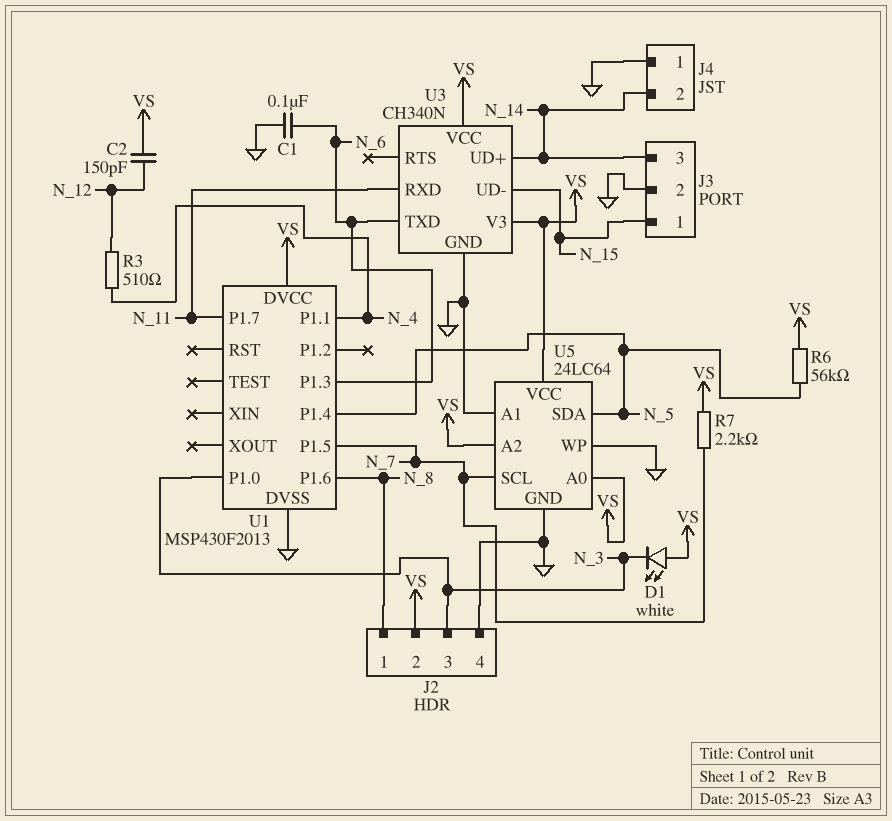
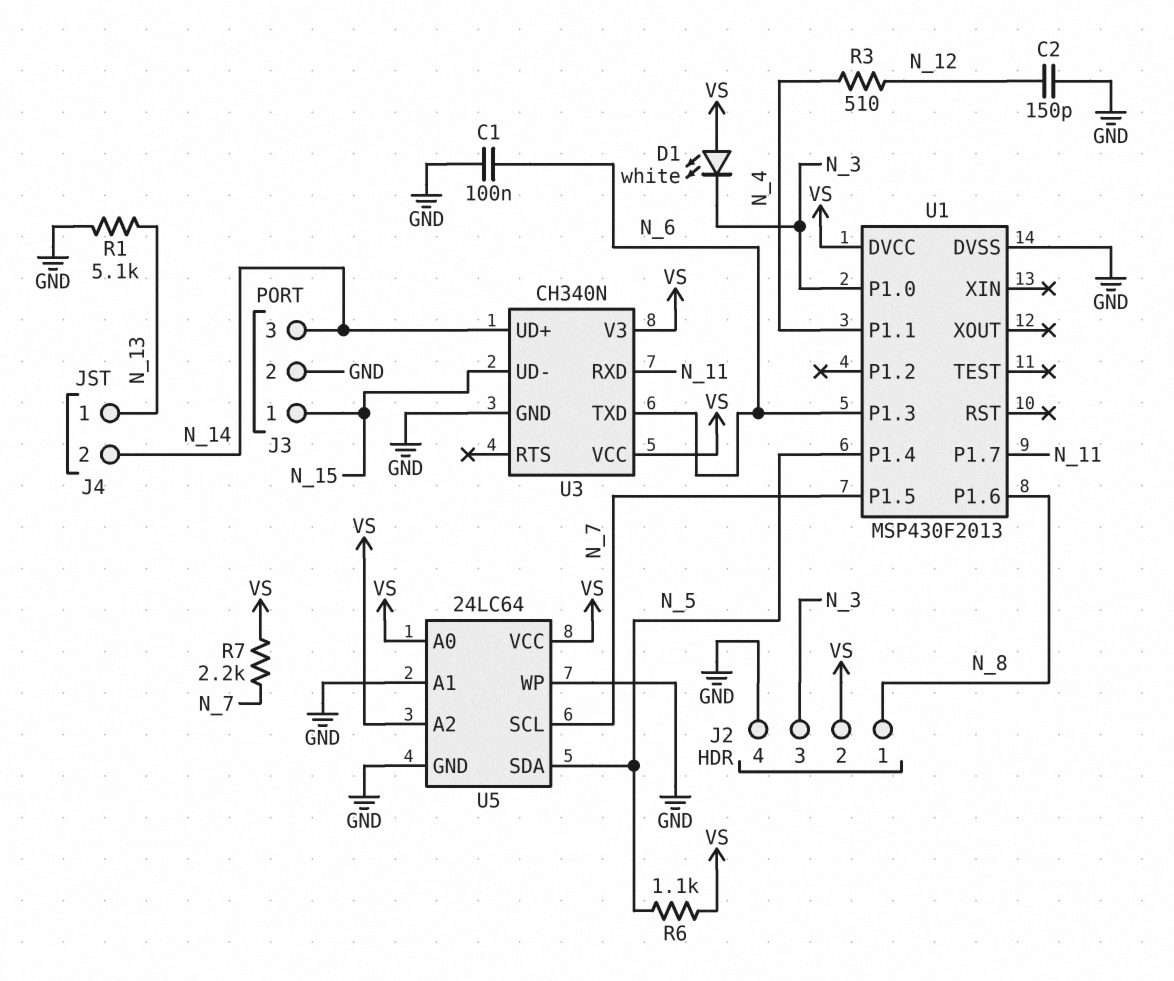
C2: 150pF (N_12, VS) -> 150pF (GND, N_12)
J4 pin 1: GND -> N_13
R1: none -> 5.1k (GND, N_13)
R6: 56k (N_5, VS) -> 1.1k (N_5, VS)

